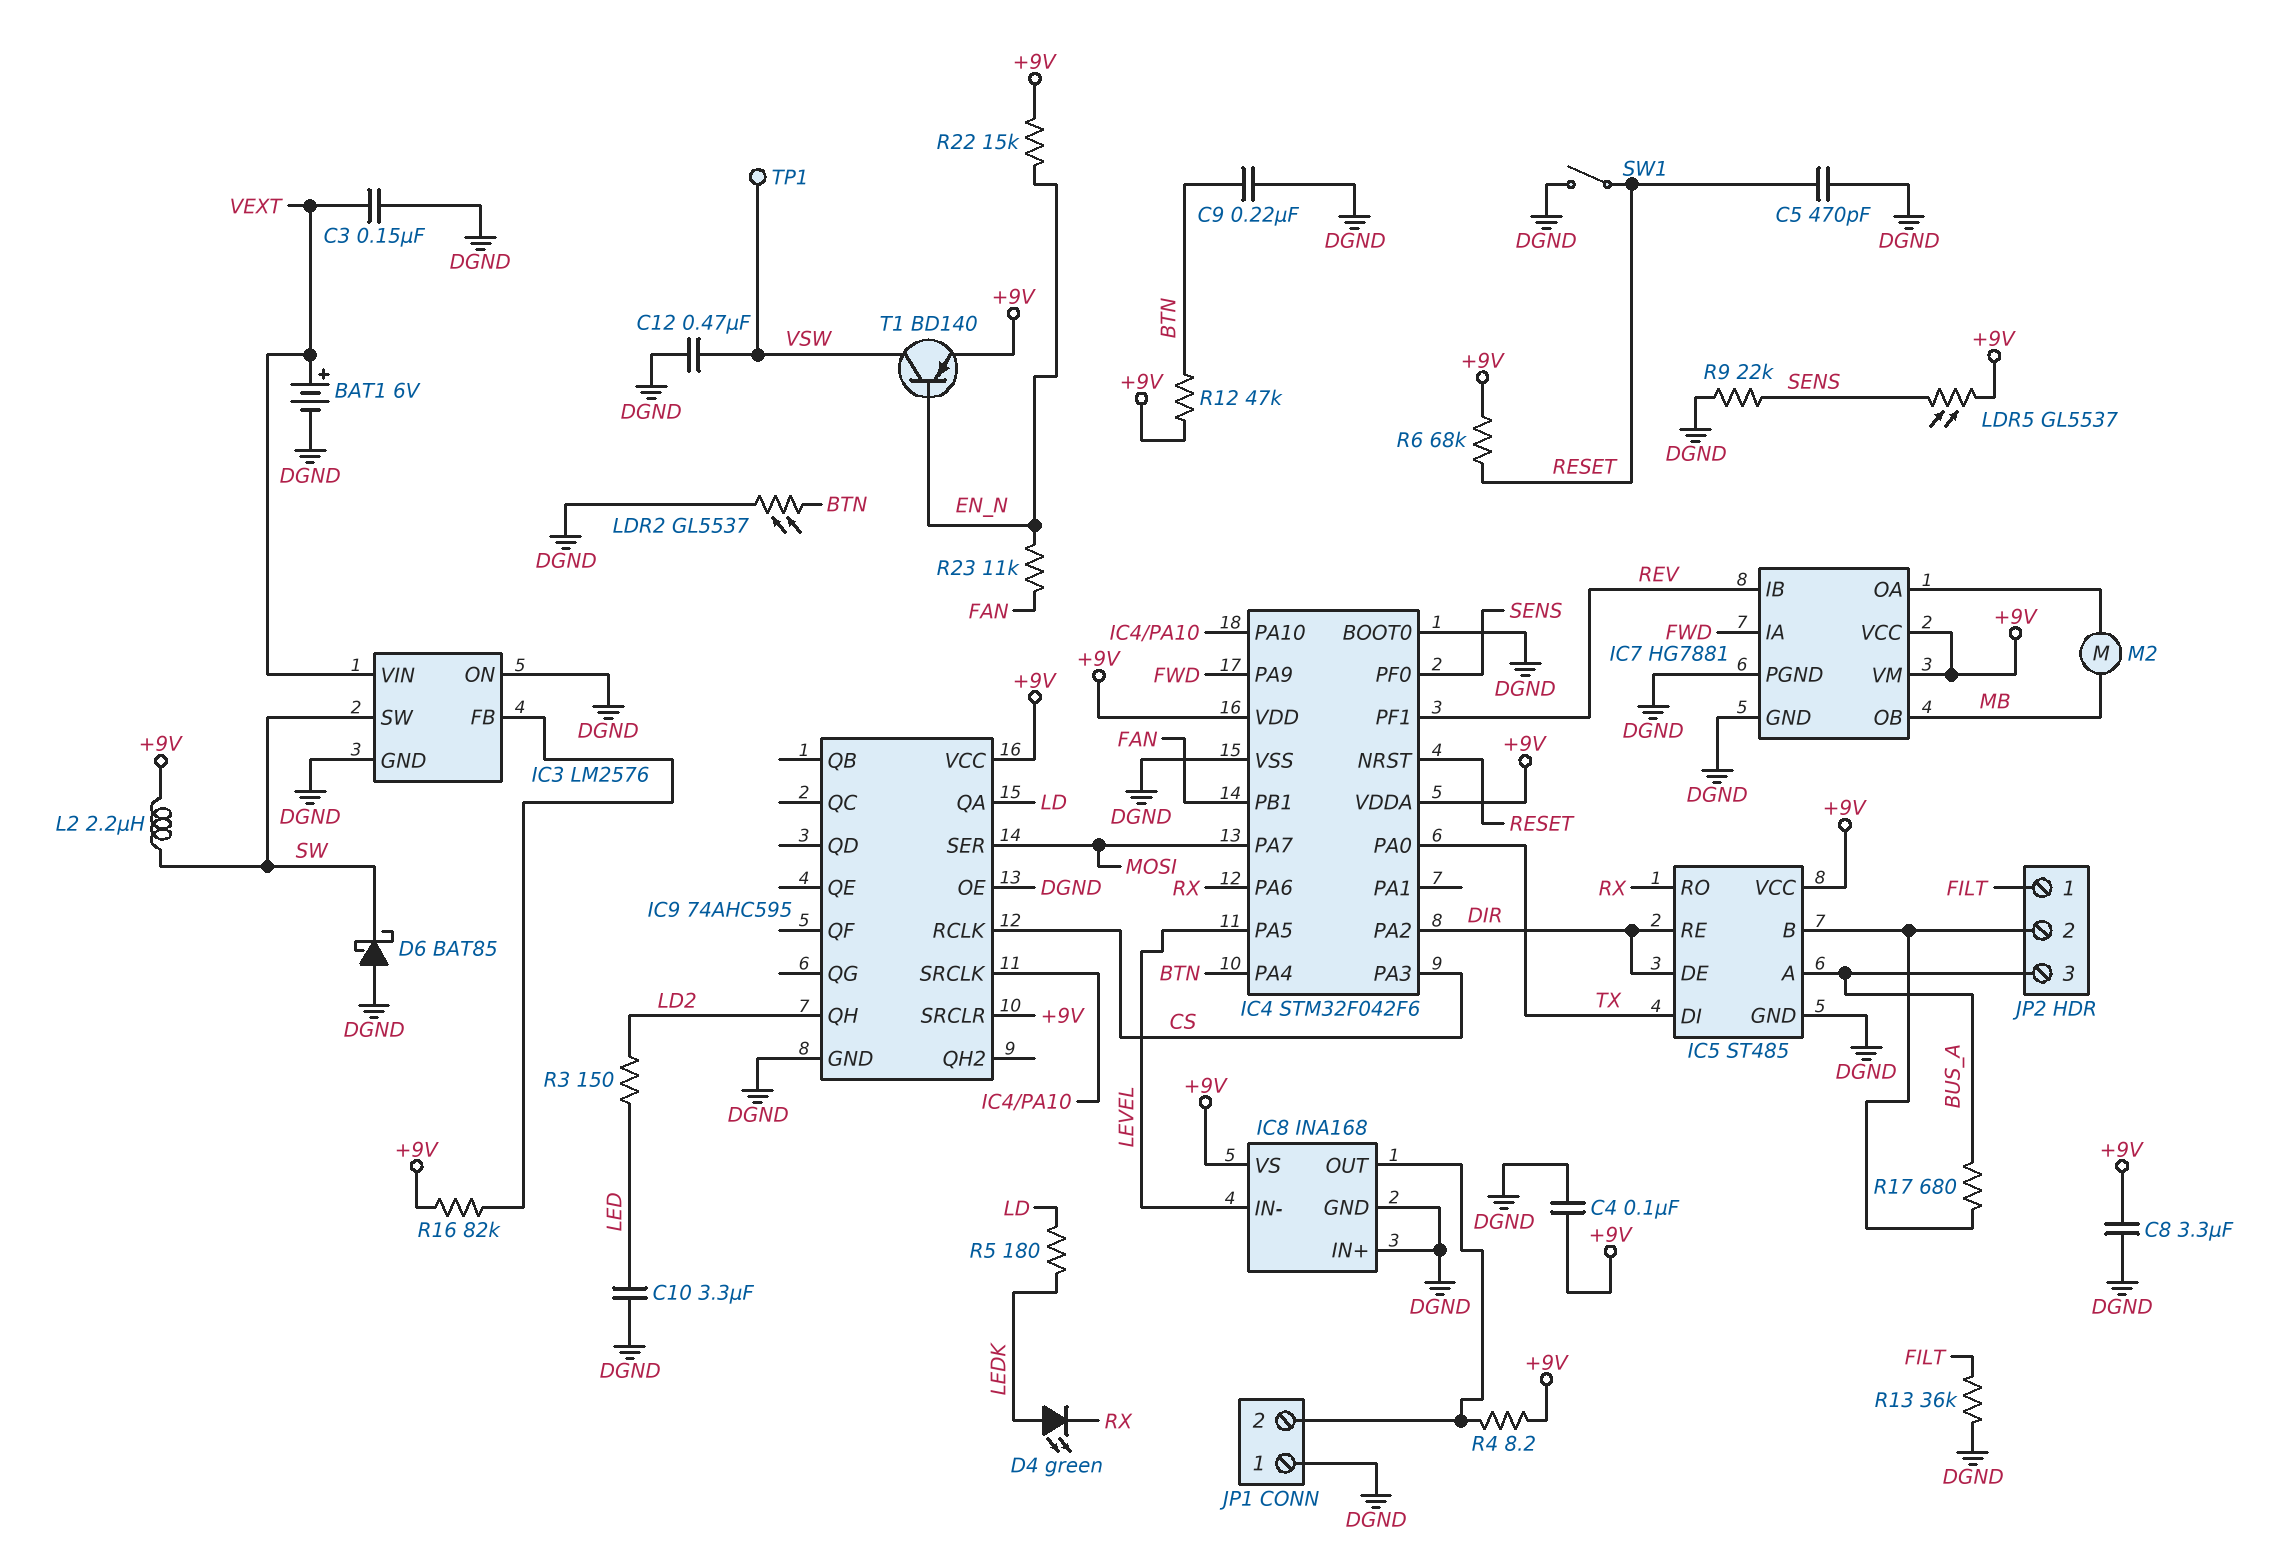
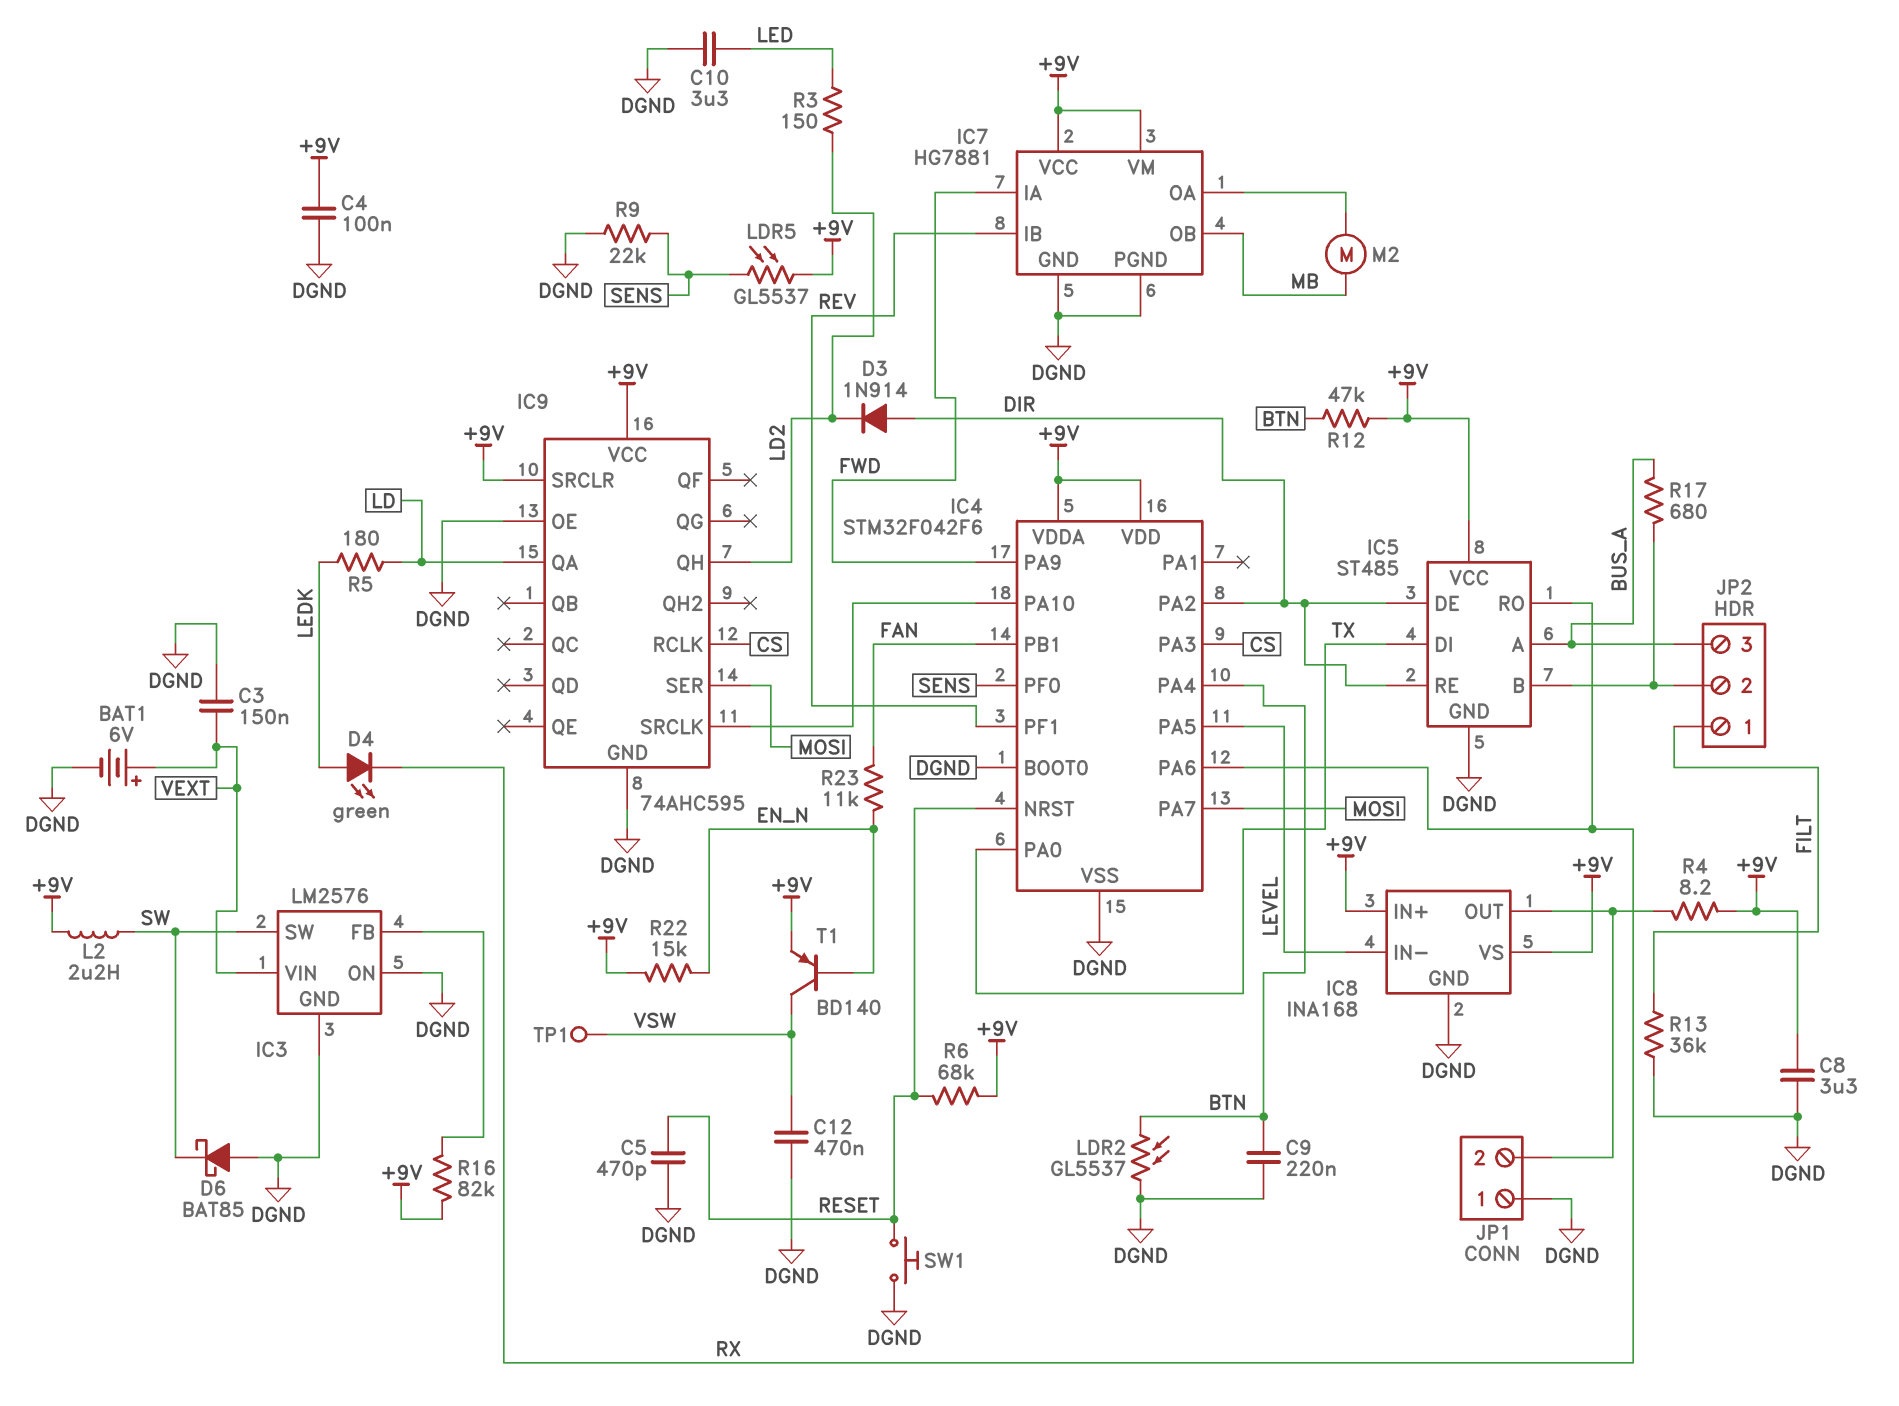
D3: none -> diode 1N914 (A DIR, K LD2)
IC8 pin IN+: DGND -> +9V
SW1: switch (DGND, RESET) -> button (DGND, RESET)

